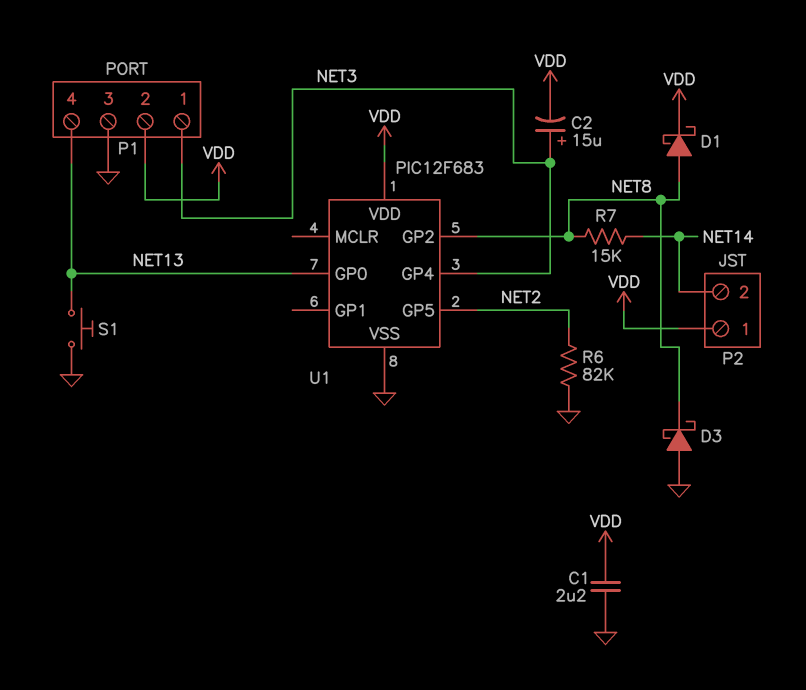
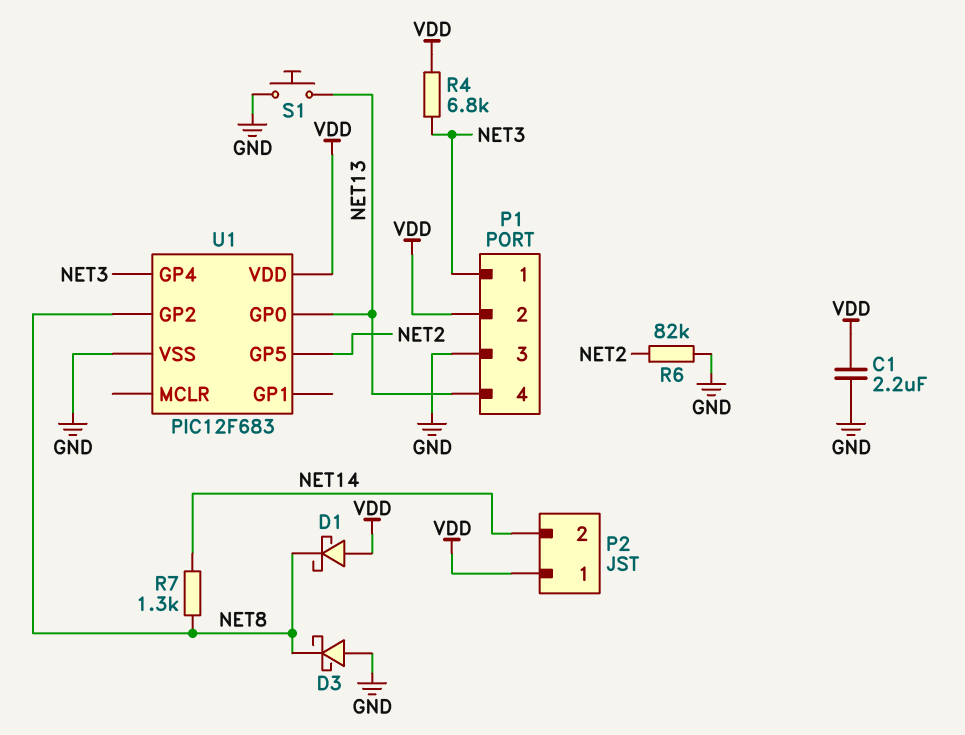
C2: 15uF (plus NET3, minus VDD) -> none
D1: schottky (A NET8, K VDD) -> schottky (A VDD, K NET8)
R4: none -> 6.8k (NET3, VDD)
R7: 15k (NET8, NET14) -> 1.3k (NET8, NET14)

